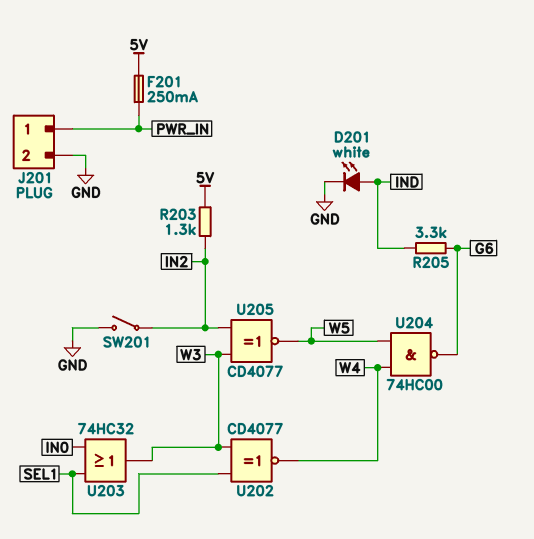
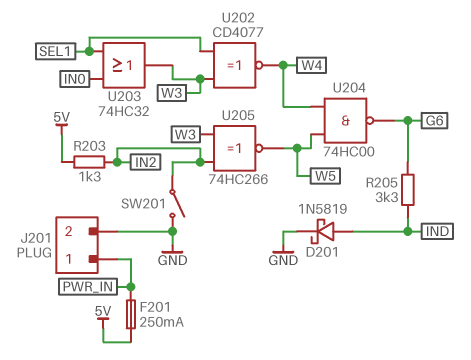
D201: LED white (A IND, K GND) -> schottky 1N5819 (A IND, K GND)
U205: XNOR CD4077 (in IN2, in W3, out W5) -> XNOR 74HC266 (in IN2, in W3, out W5)

